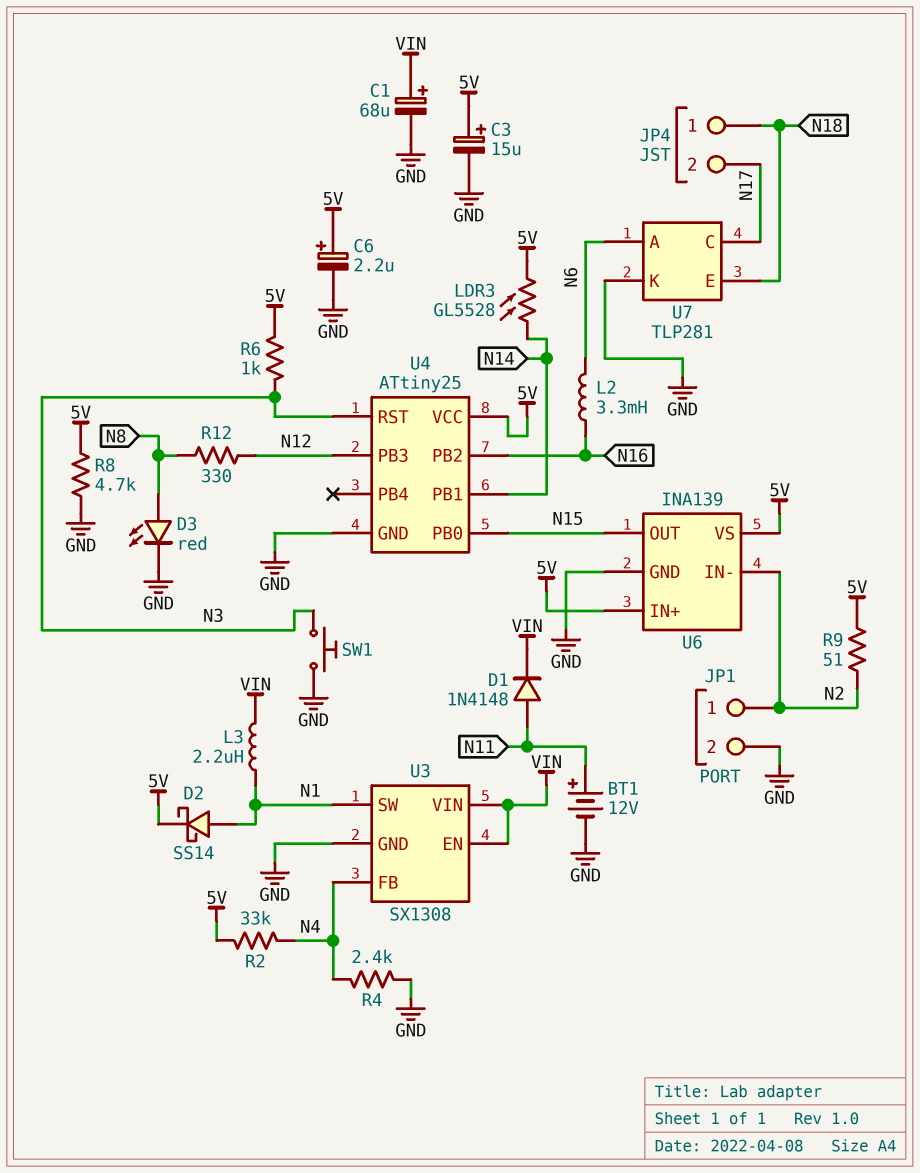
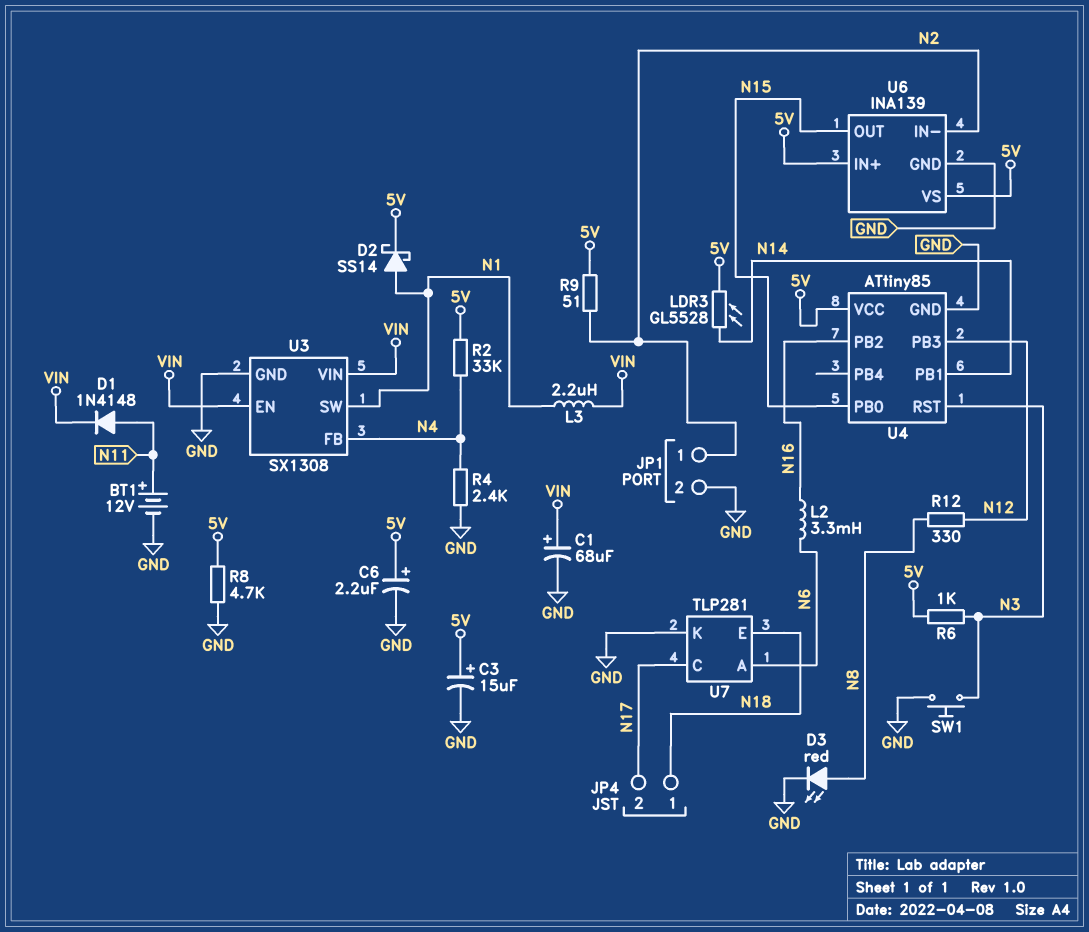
U4: ATtiny25 -> ATtiny85

